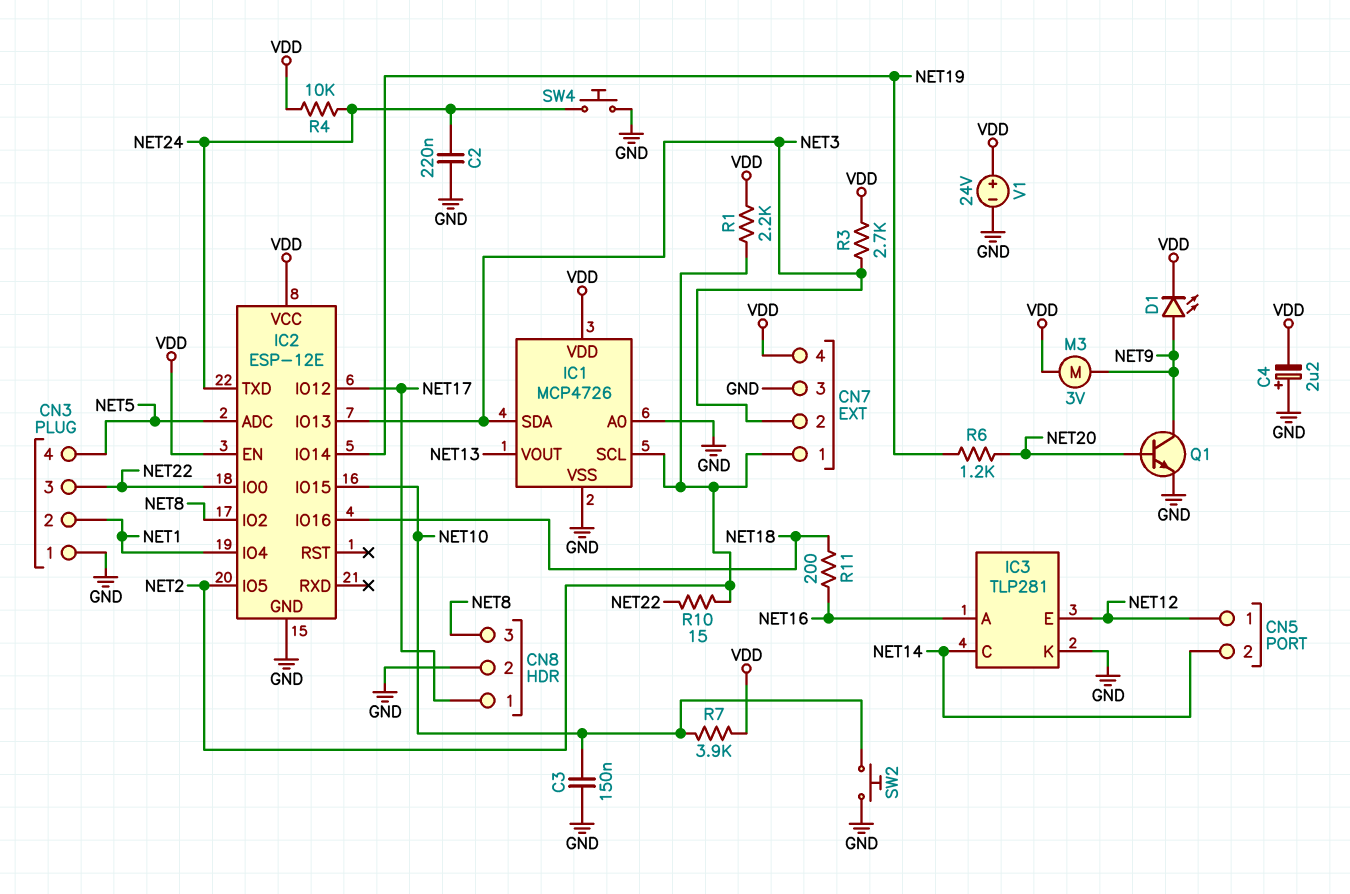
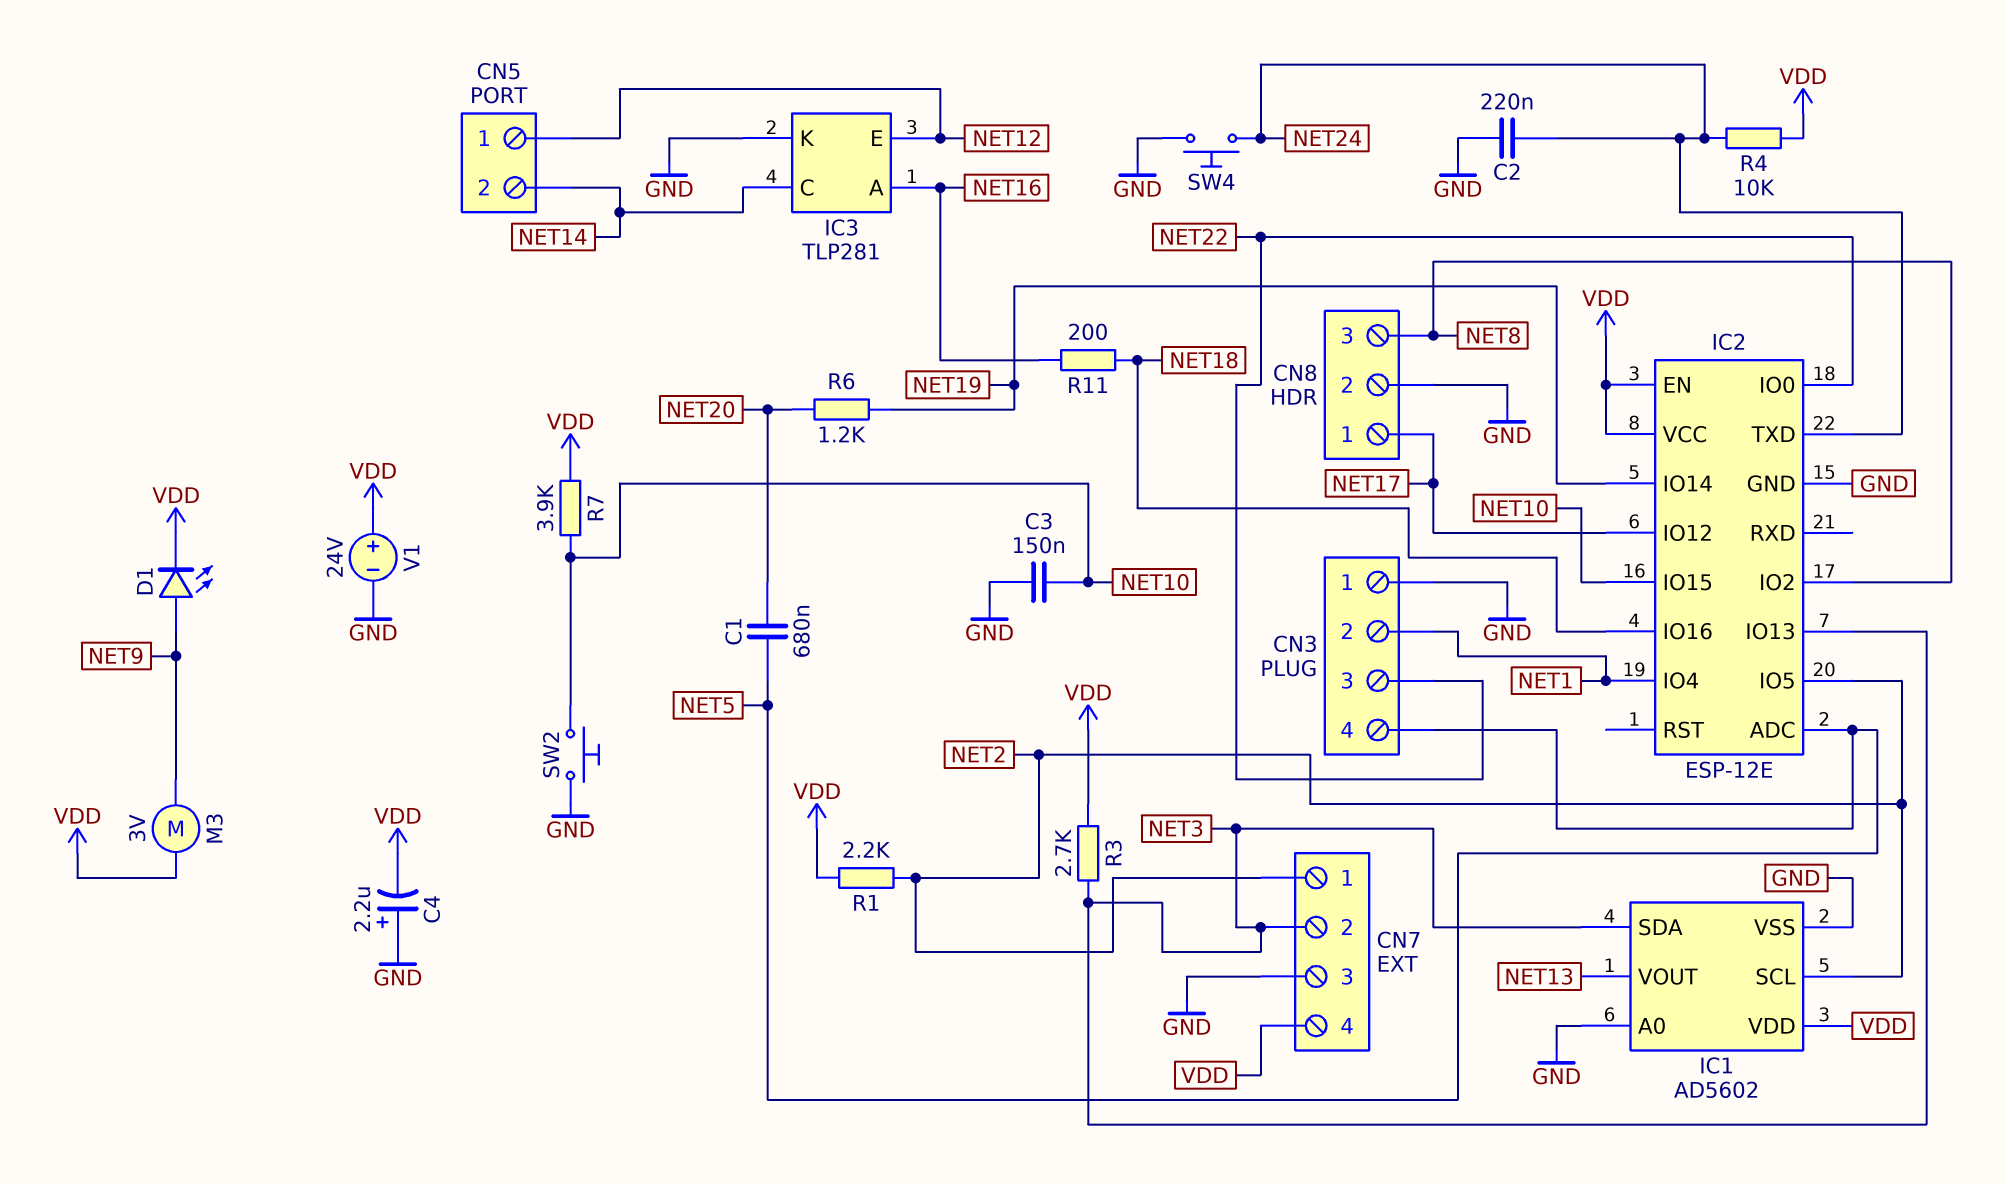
C1: none -> 680nF (NET5, NET20)
IC1: MCP4726 -> AD5602
Q1: NPN (B NET20, C NET9, E GND) -> none
R10: 15 (NET2, NET22) -> none

